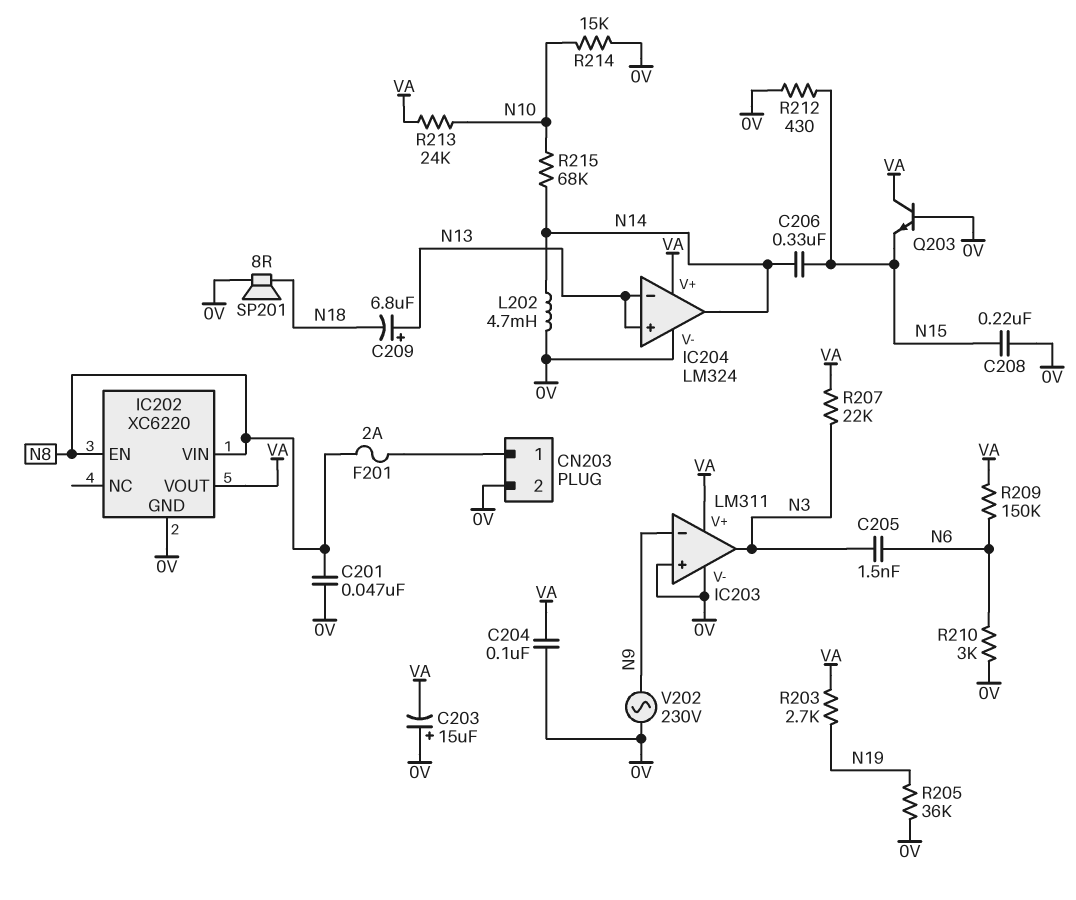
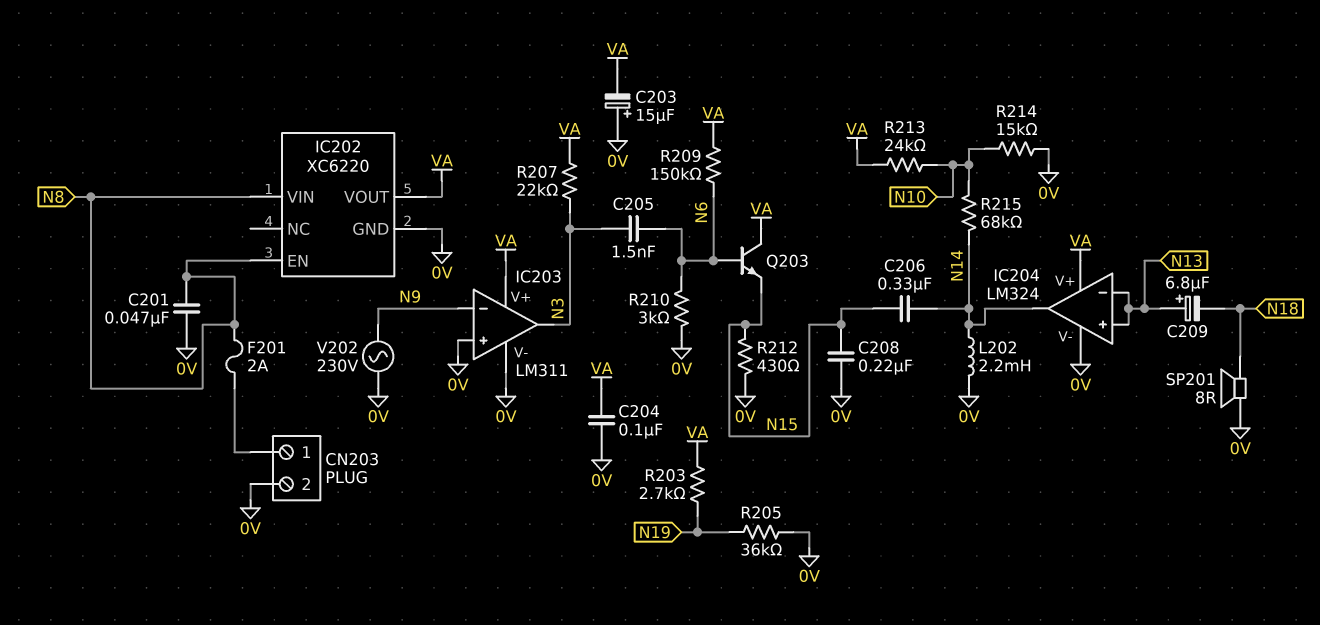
L202: 4.7mH (0V, N14) -> 2.2mH (0V, N14)
Q203: NPN (B 0V, C VA, E N15) -> NPN (B N6, C VA, E N15)

